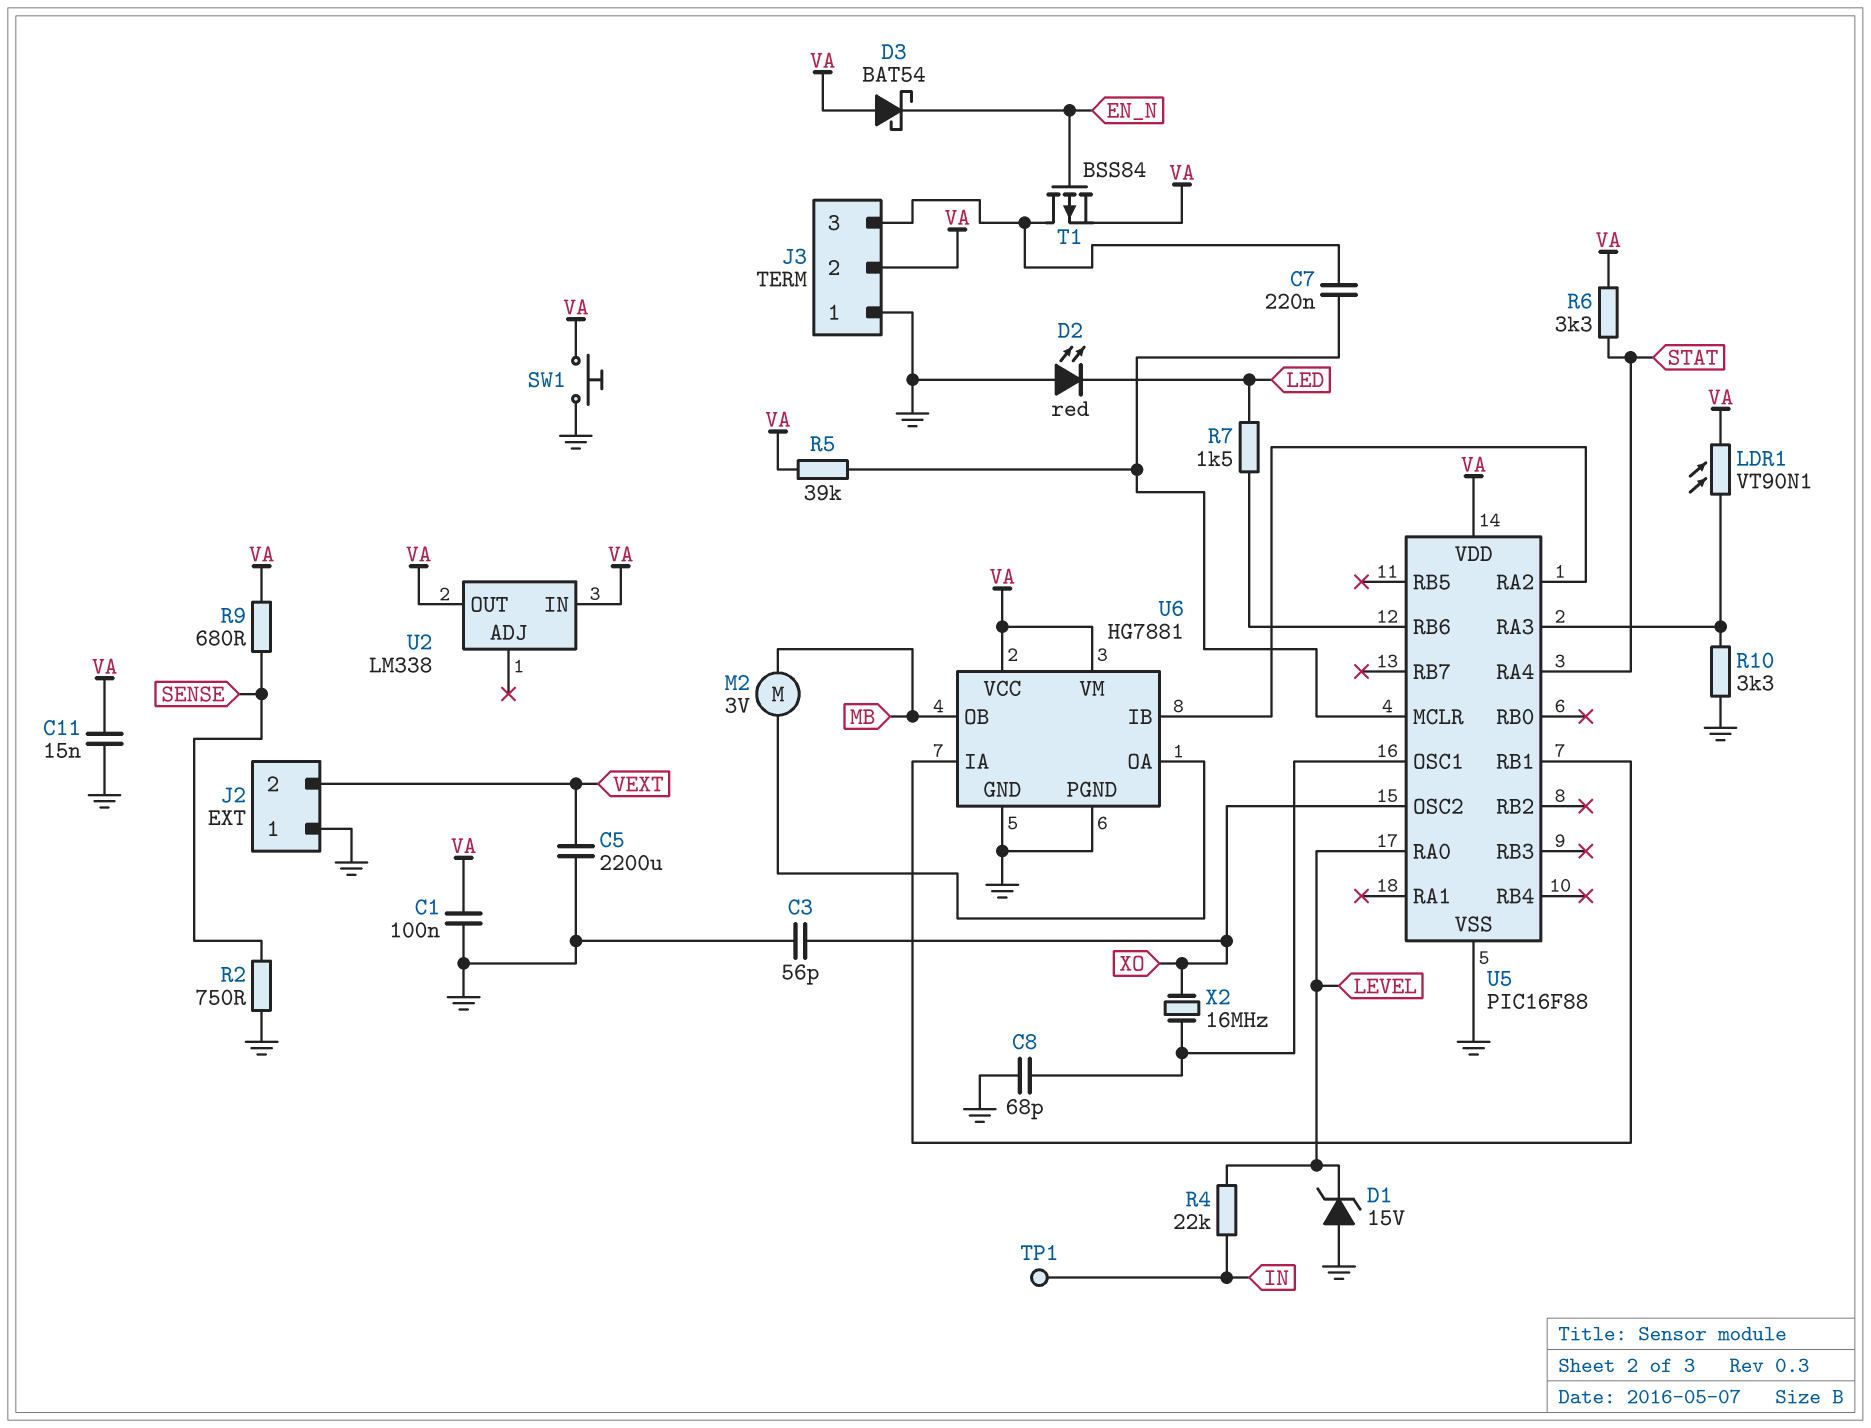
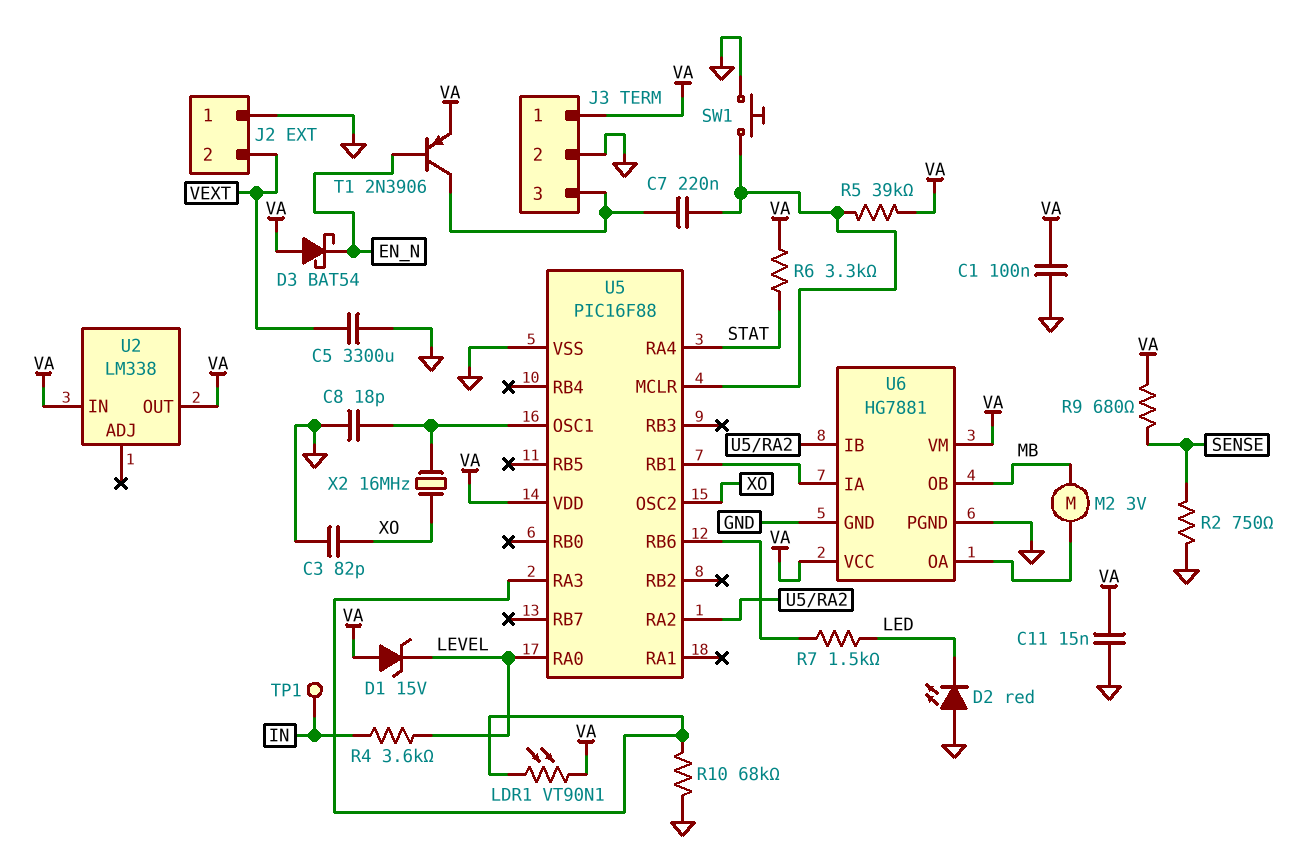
C3: 56pF (GND, XO) -> 82pF (GND, XO)
C5: 2200uF (GND, VEXT) -> 3300uF (GND, VEXT)
C8: 68pF (GND, U5/OSC1) -> 18pF (GND, U5/OSC1)
D1: zener 15V (A GND, K LEVEL) -> zener 15V (A VA, K LEVEL)
J3 pin 1: GND -> VA
J3 pin 2: VA -> GND
R4: 22k (IN, LEVEL) -> 3.6k (IN, LEVEL)
R10: 3.3k (GND, U5/RA3) -> 68k (GND, U5/RA3)
SW1: button (GND, VA) -> button (GND, U5/MCLR)
T1: PMOS BSS84 (G EN_N, D J3/3, S VA) -> PNP 2N3906 (B EN_N, C J3/3, E VA)

